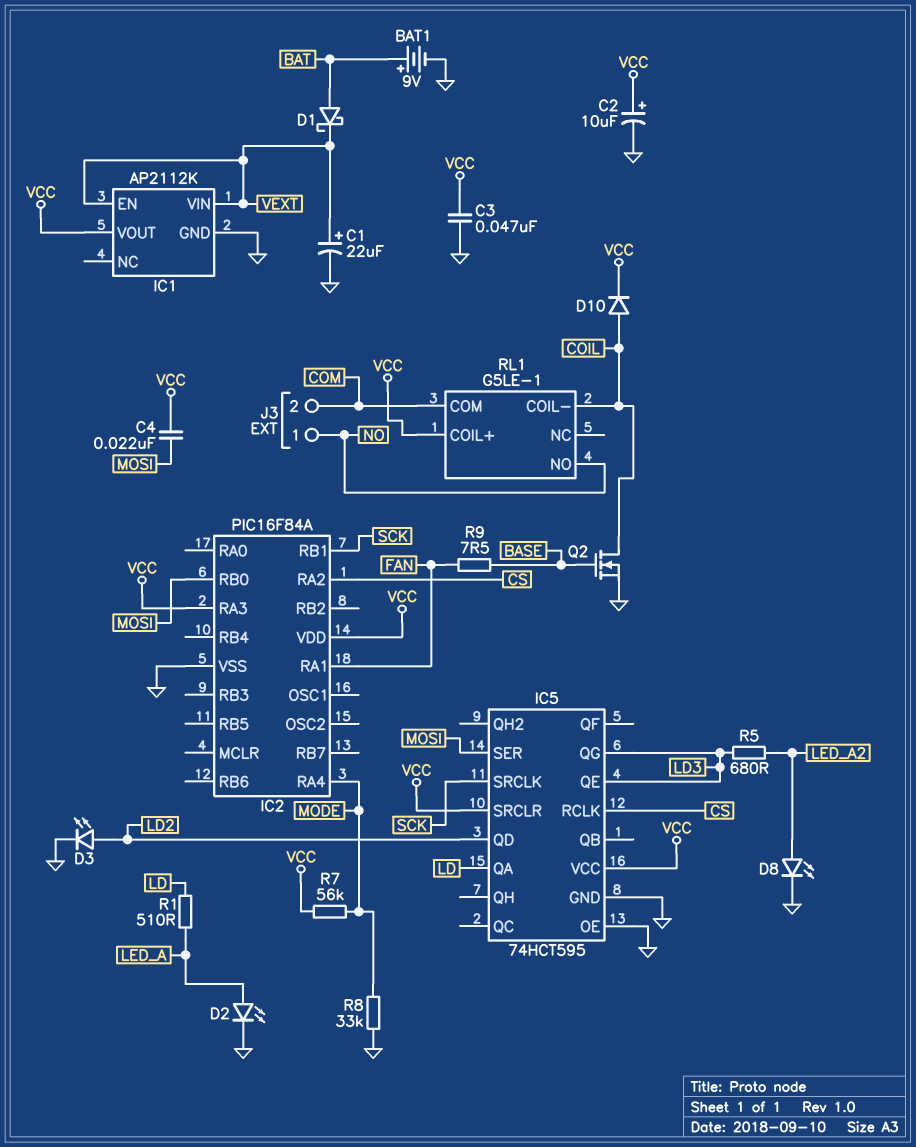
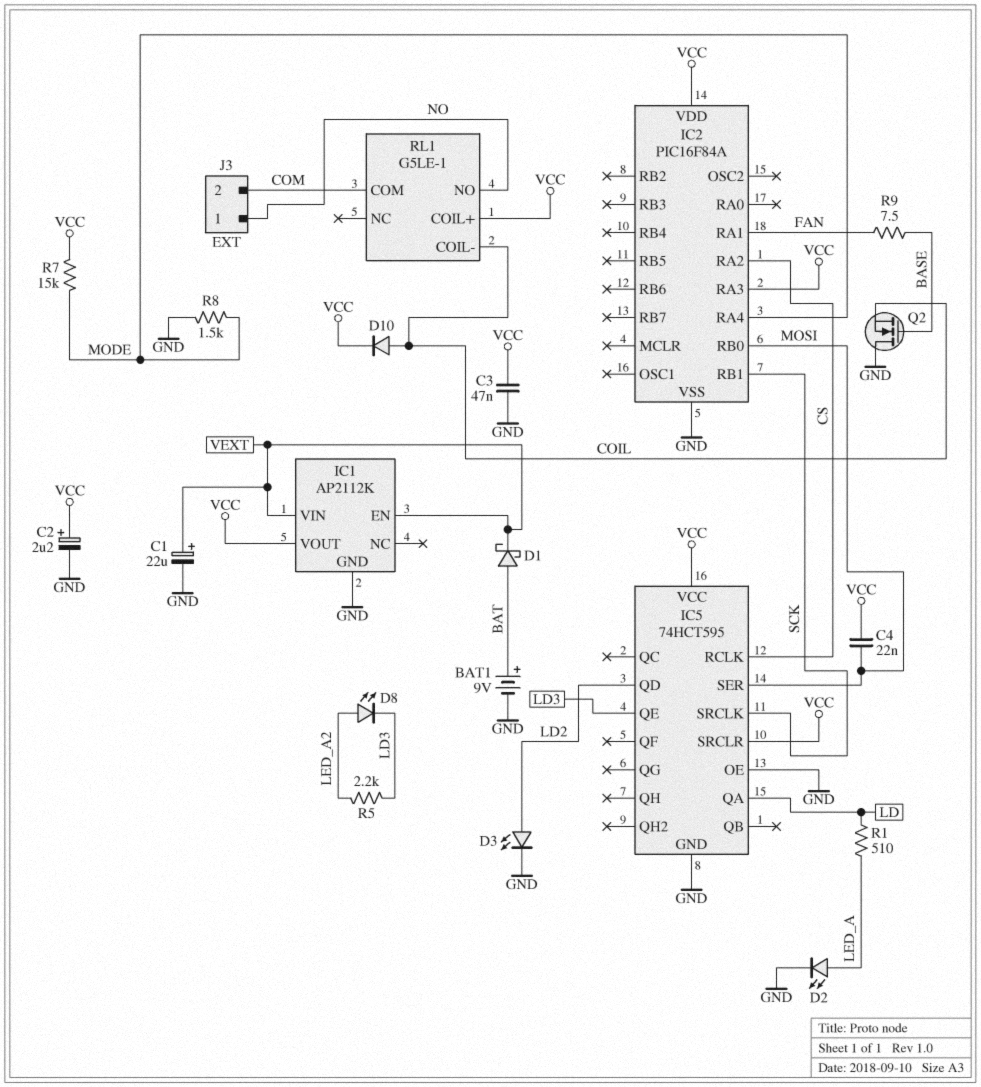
C2: 10uF (plus VCC, minus GND) -> 2.2uF (plus VCC, minus GND)
D8: LED (A LED_A2, K GND) -> LED (A LED_A2, K LD3)
IC5 pin QG: LD3 -> none
Q2: NMOS (G BASE, D COIL, S GND) -> NMOS (G BASE, D GND, S COIL)
R5: 680 (LD3, LED_A2) -> 2.2k (LD3, LED_A2)
R7: 56k (MODE, VCC) -> 15k (MODE, VCC)
R8: 33k (GND, MODE) -> 1.5k (GND, MODE)

